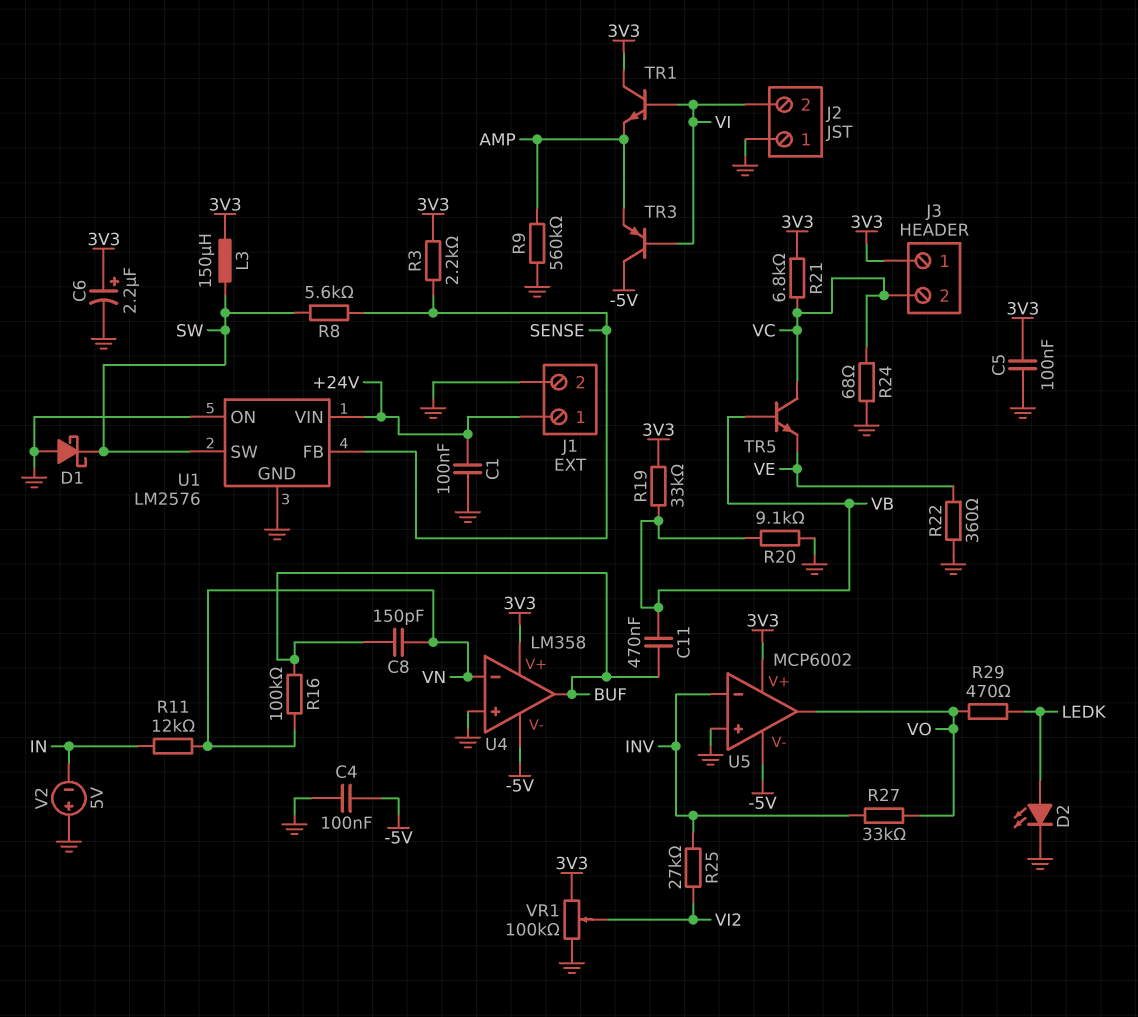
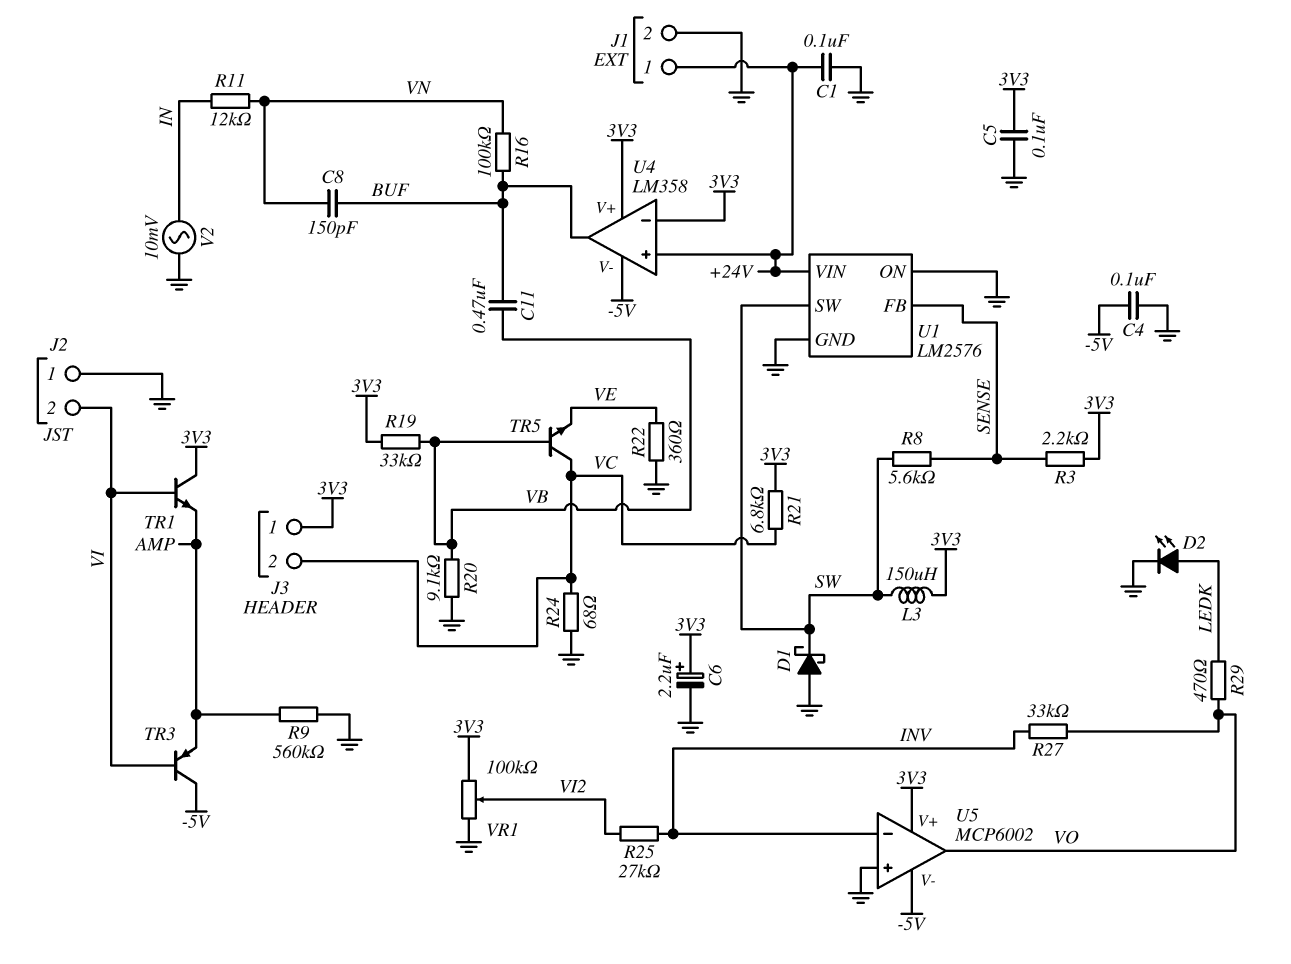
U4 pin in+: GND -> +24V
U4 pin in-: VN -> 3V3
V2: 5V (plus GND, minus IN) -> AC 10mV (GND, IN)

